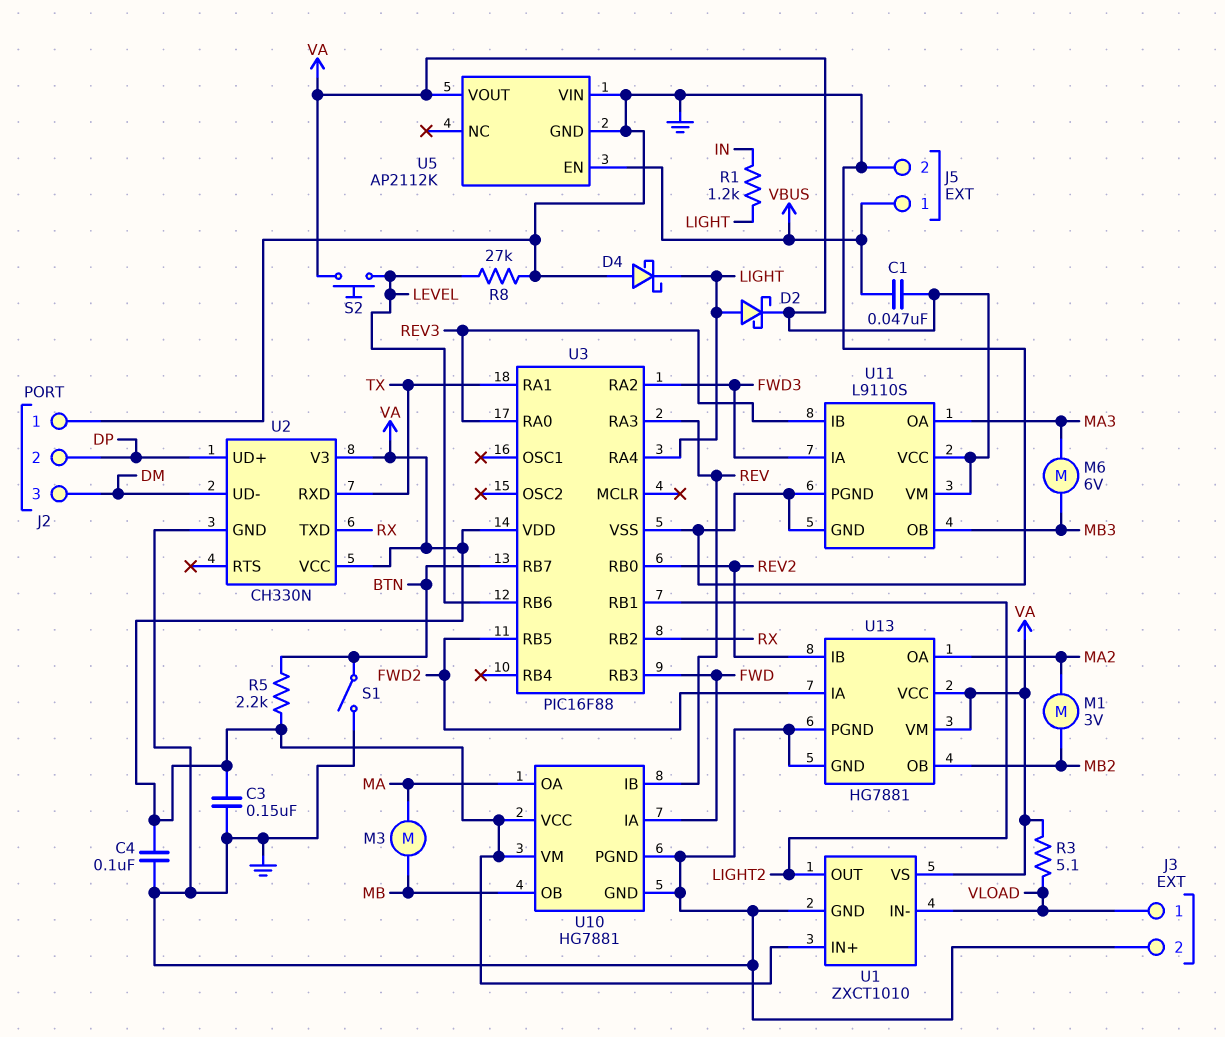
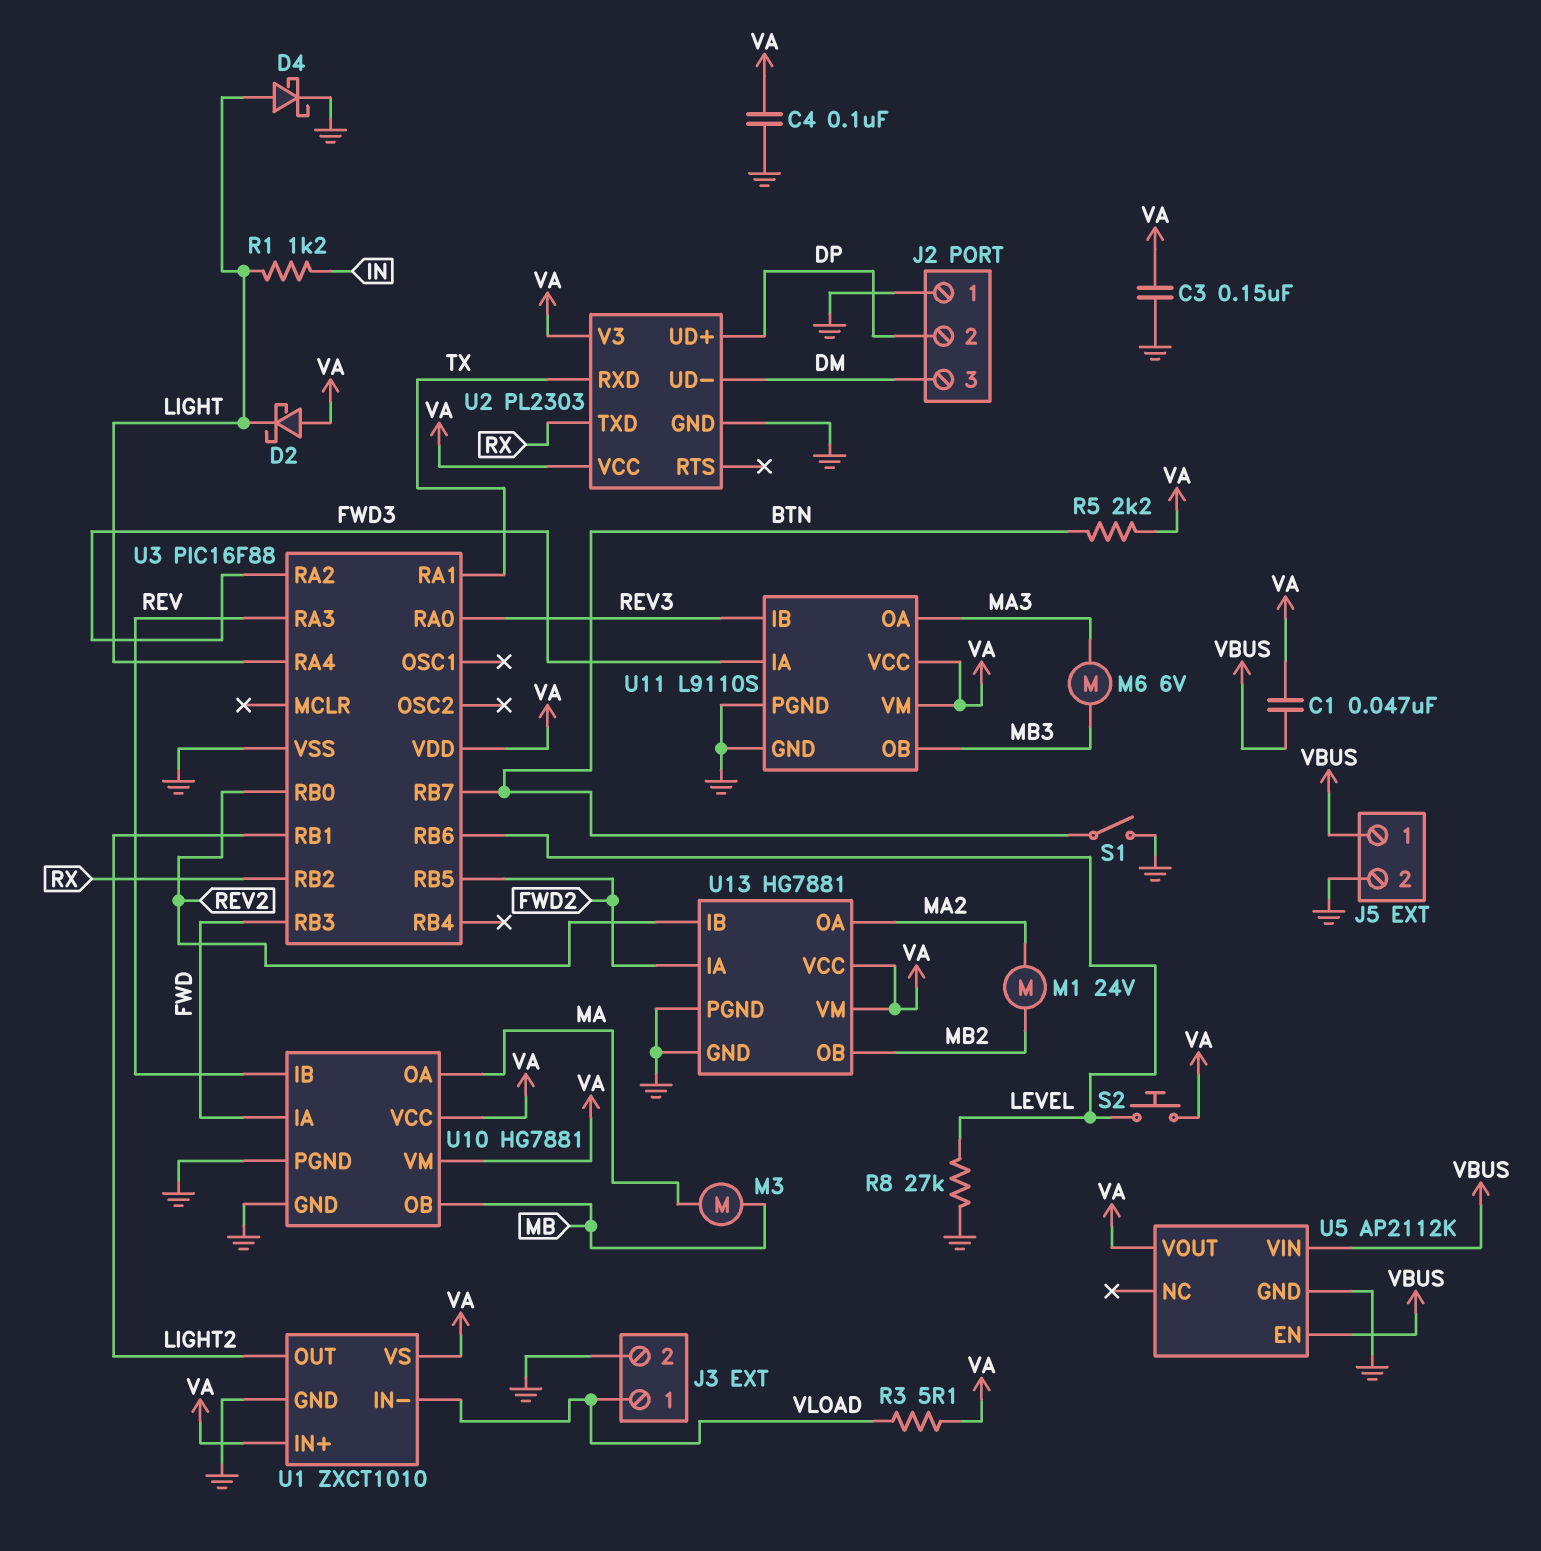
D2: schottky (A LIGHT, K VA) -> schottky (A VA, K LIGHT)
D4: schottky (A GND, K LIGHT) -> schottky (A LIGHT, K GND)
M1: motor 3V (MA2, MB2) -> motor 24V (MA2, MB2)
U2: CH330N -> PL2303
U5 pin VIN: GND -> VBUS

